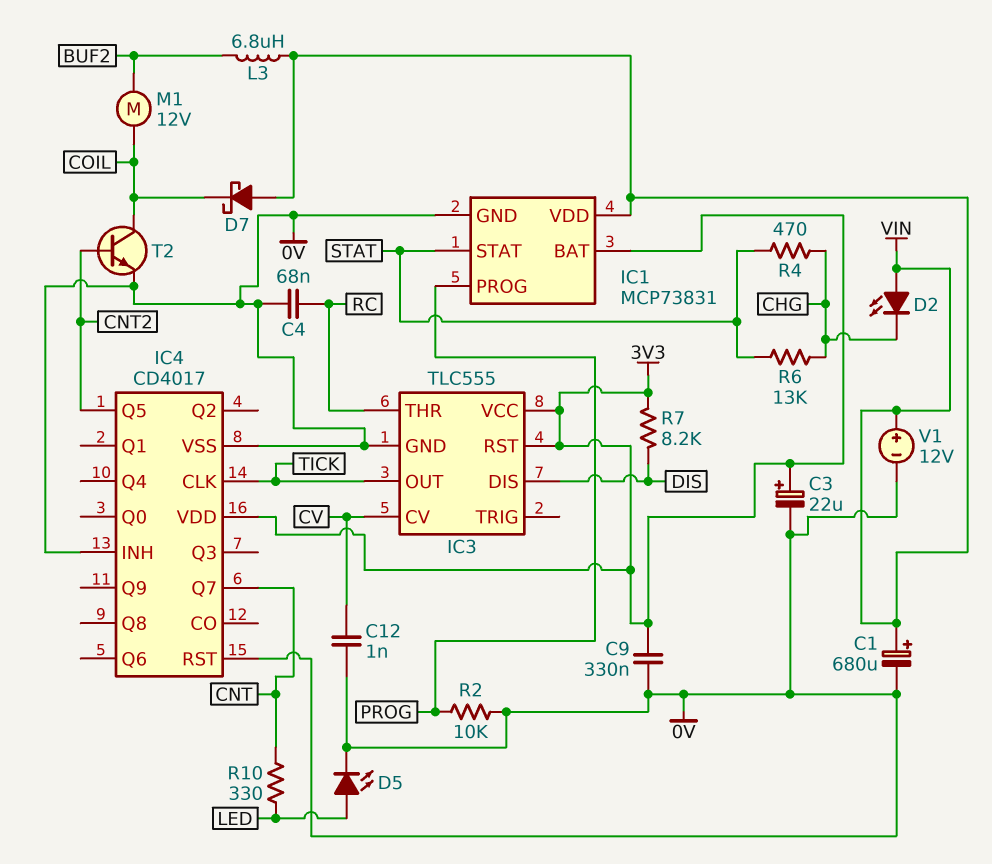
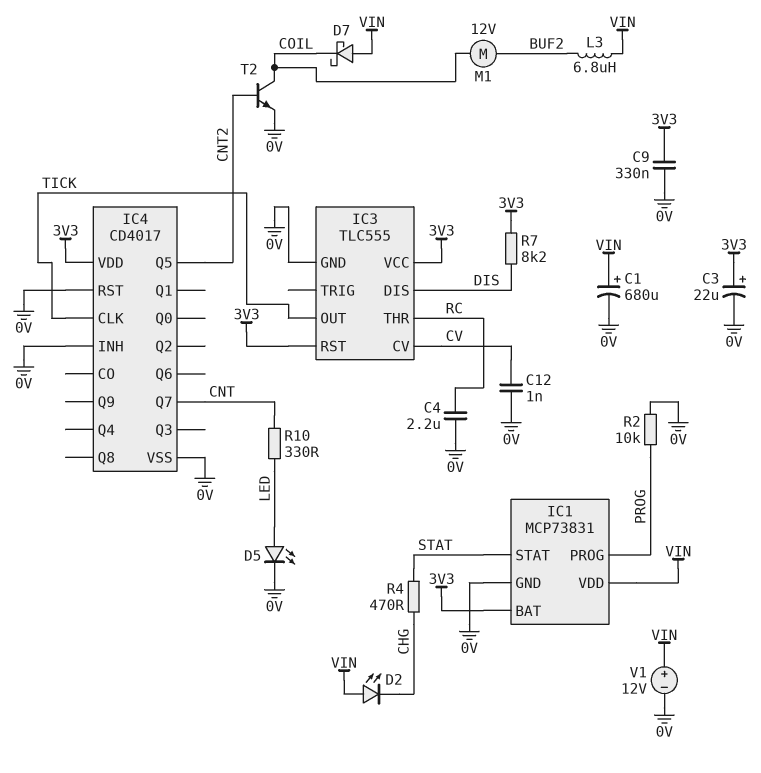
C4: 68nF (0V, RC) -> 2.2uF (0V, RC)
R6: 13k (CHG, STAT) -> none

